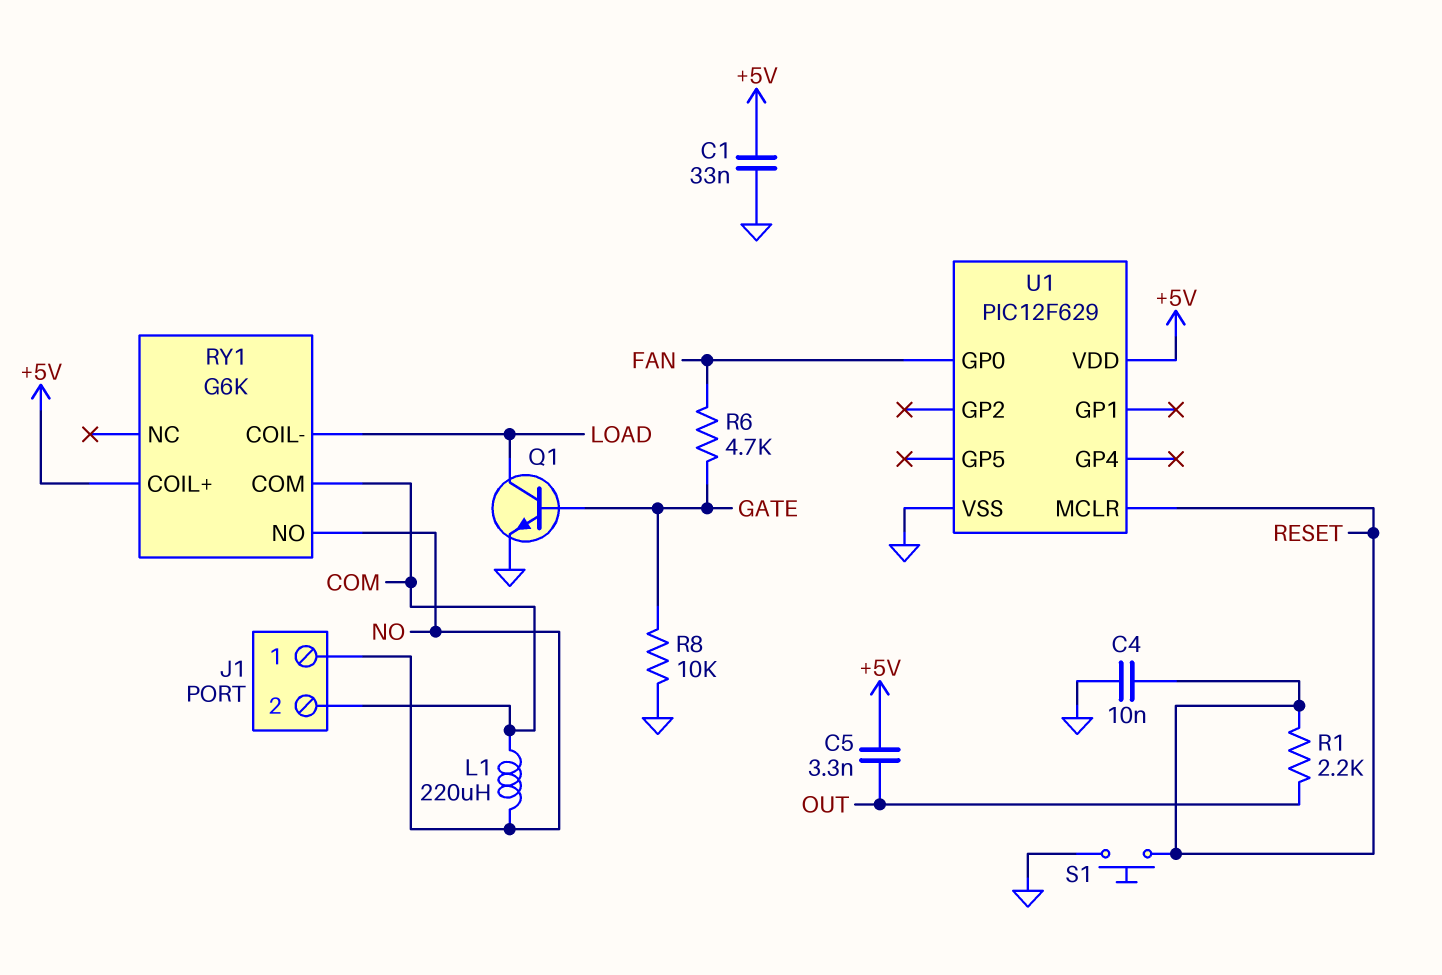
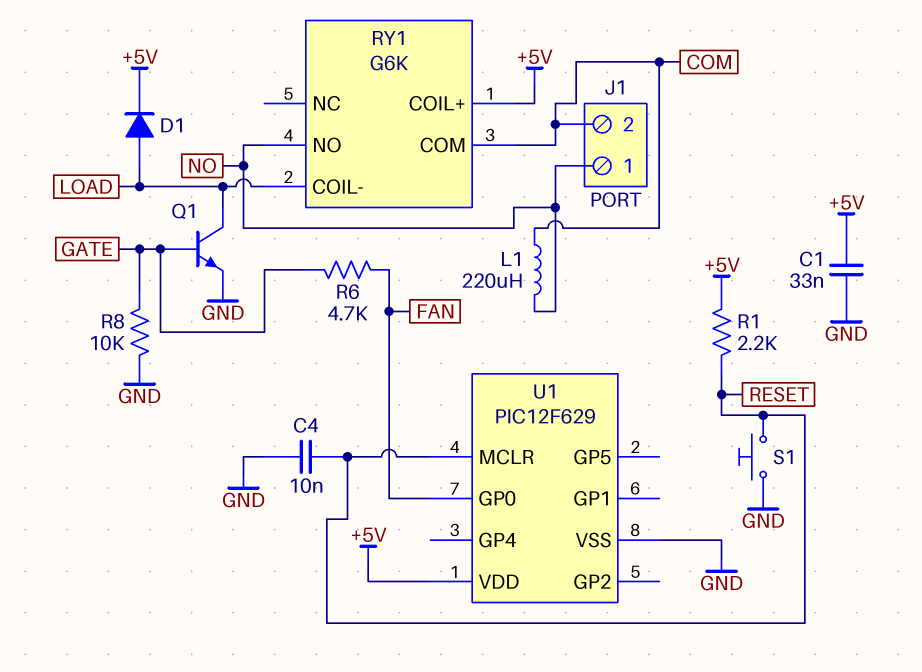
C5: 3.3nF (+5V, OUT) -> none
D1: none -> diode (A LOAD, K +5V)
R1: 2.2k (OUT, RESET) -> 2.2k (+5V, RESET)

